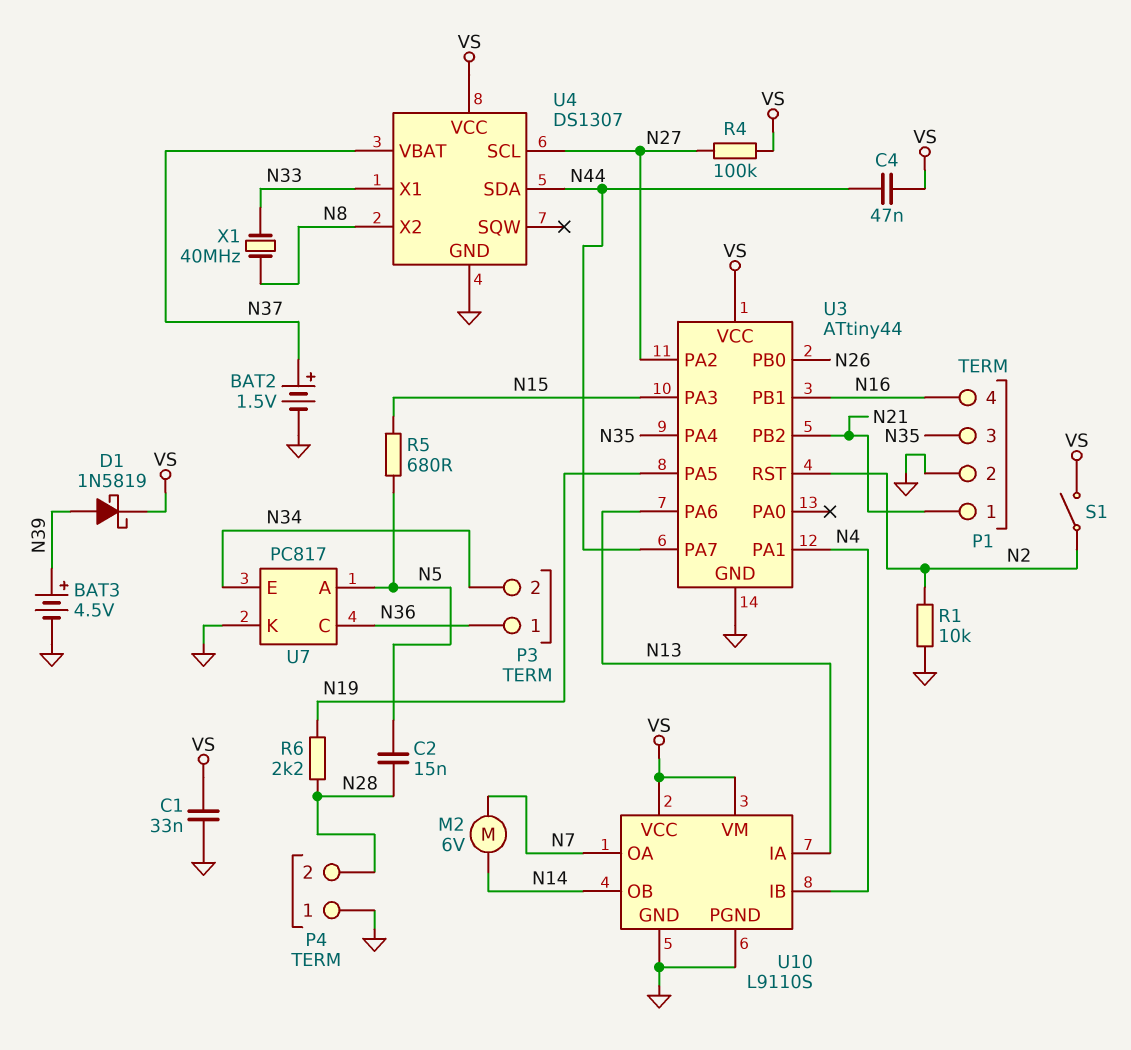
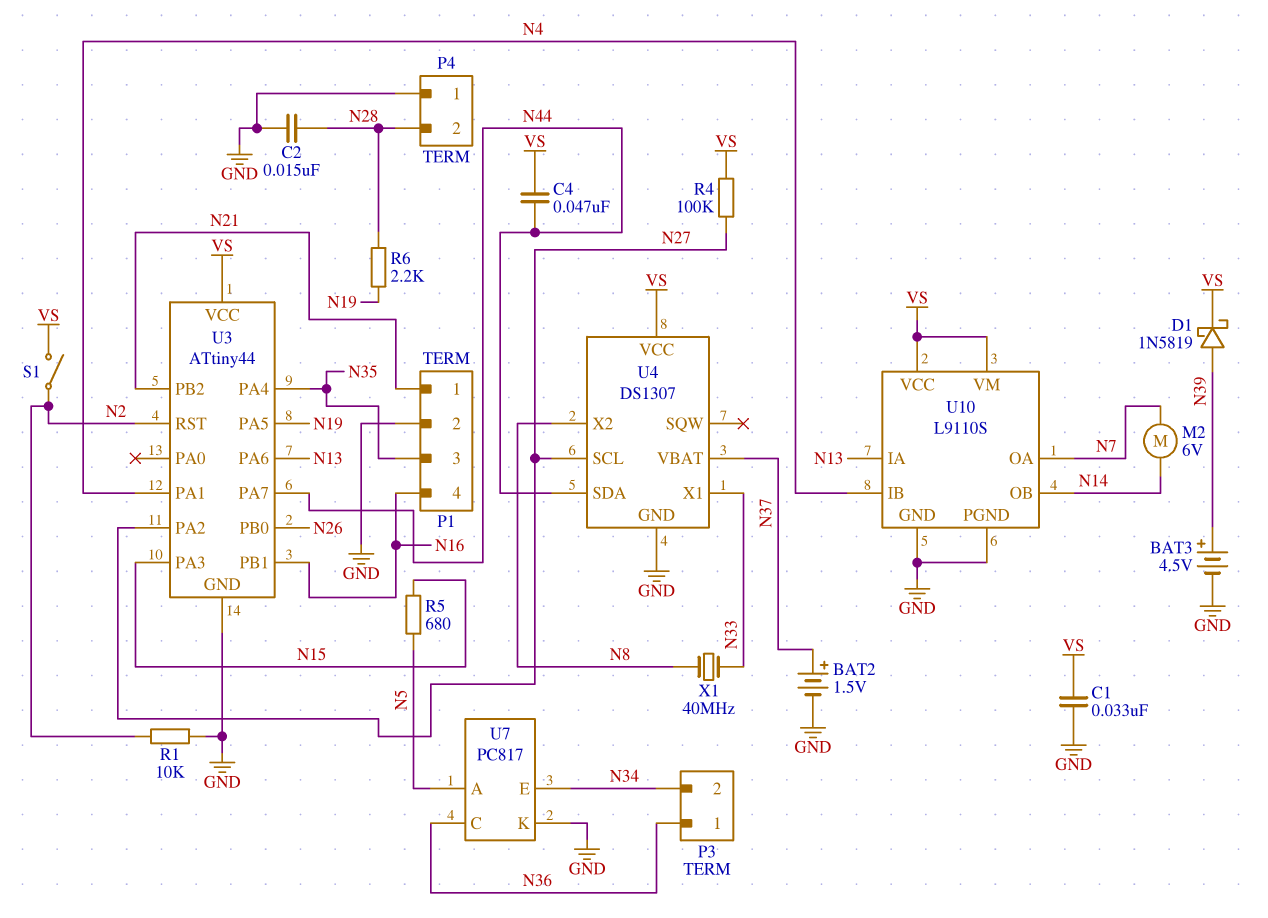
C2: 15nF (N5, N28) -> 15nF (GND, N28)

